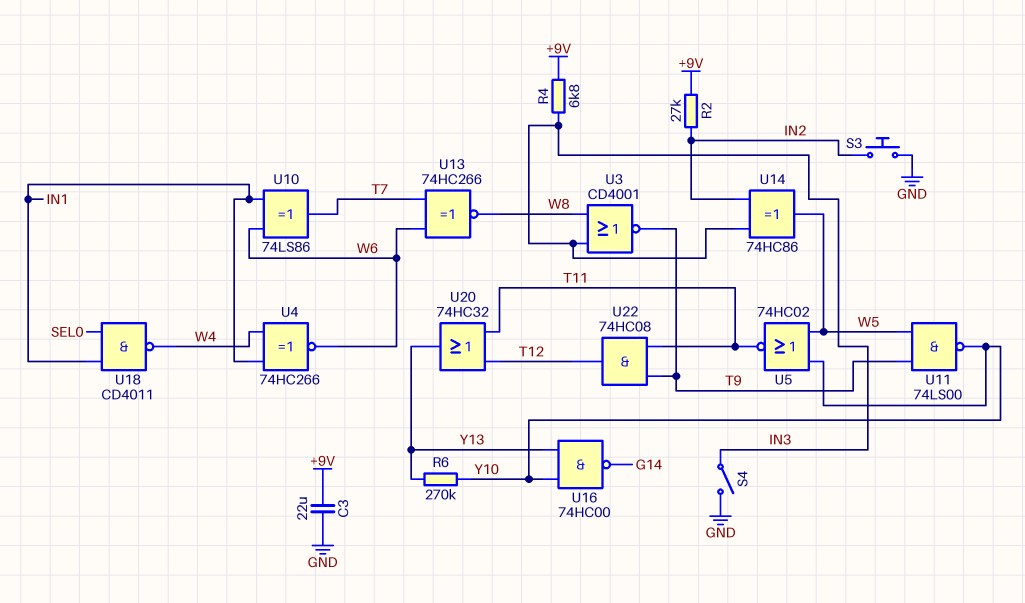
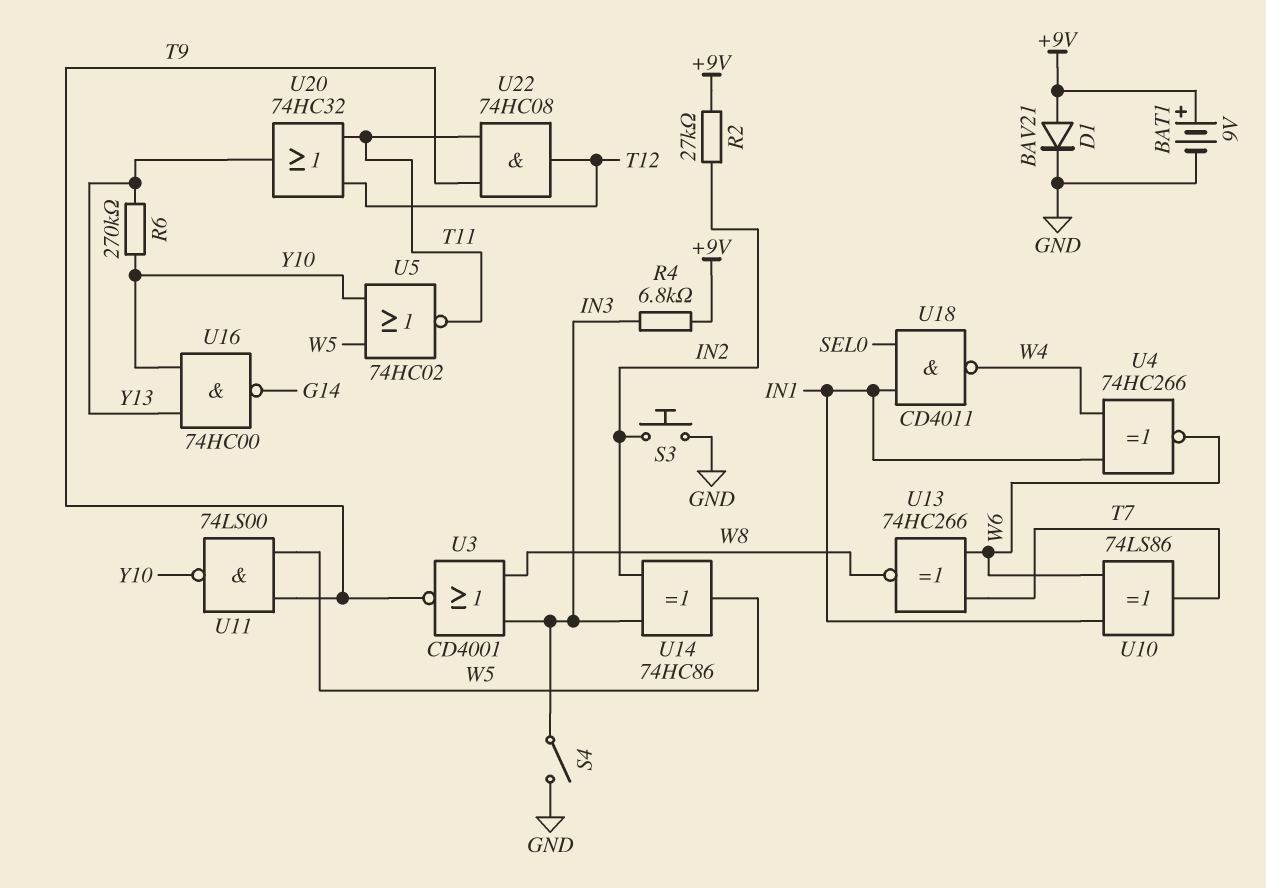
BAT1: none -> 9V (plus +9V, minus GND)
C3: 22uF (+9V, GND) -> none
D1: none -> diode BAV21 (A +9V, K GND)

